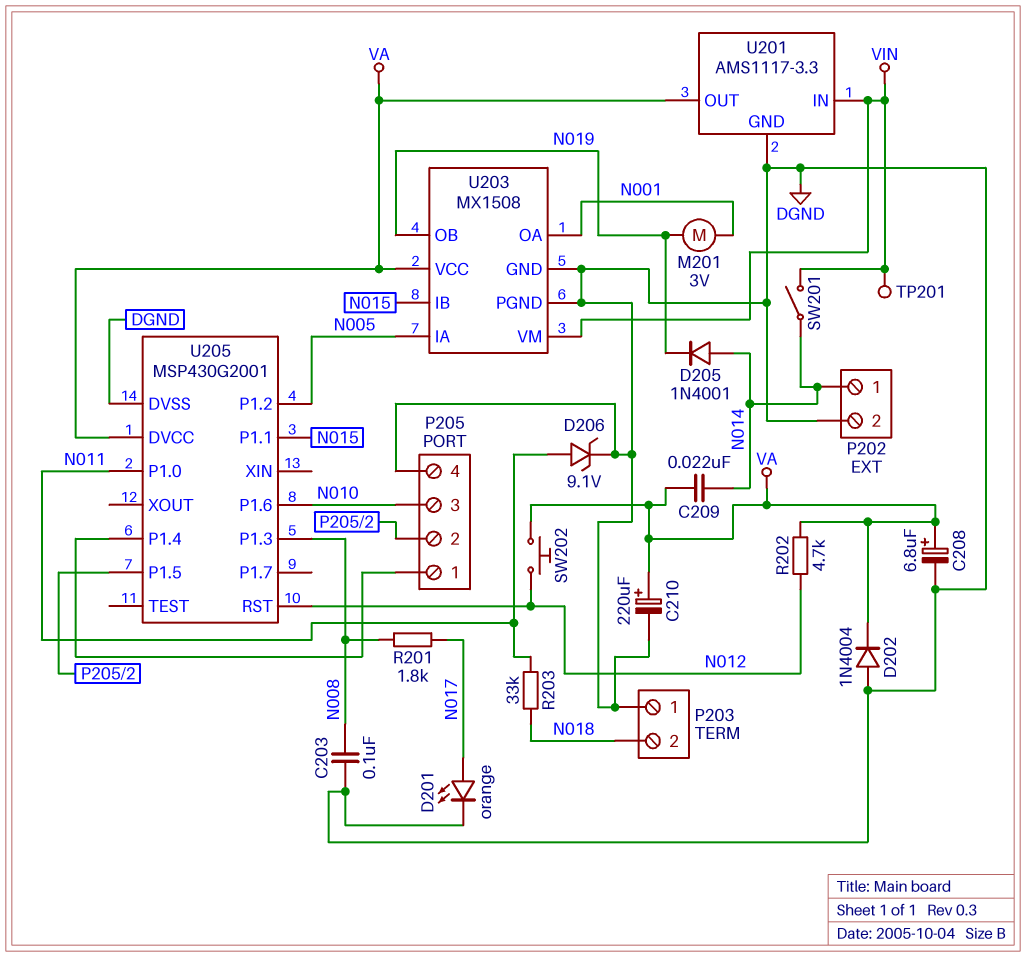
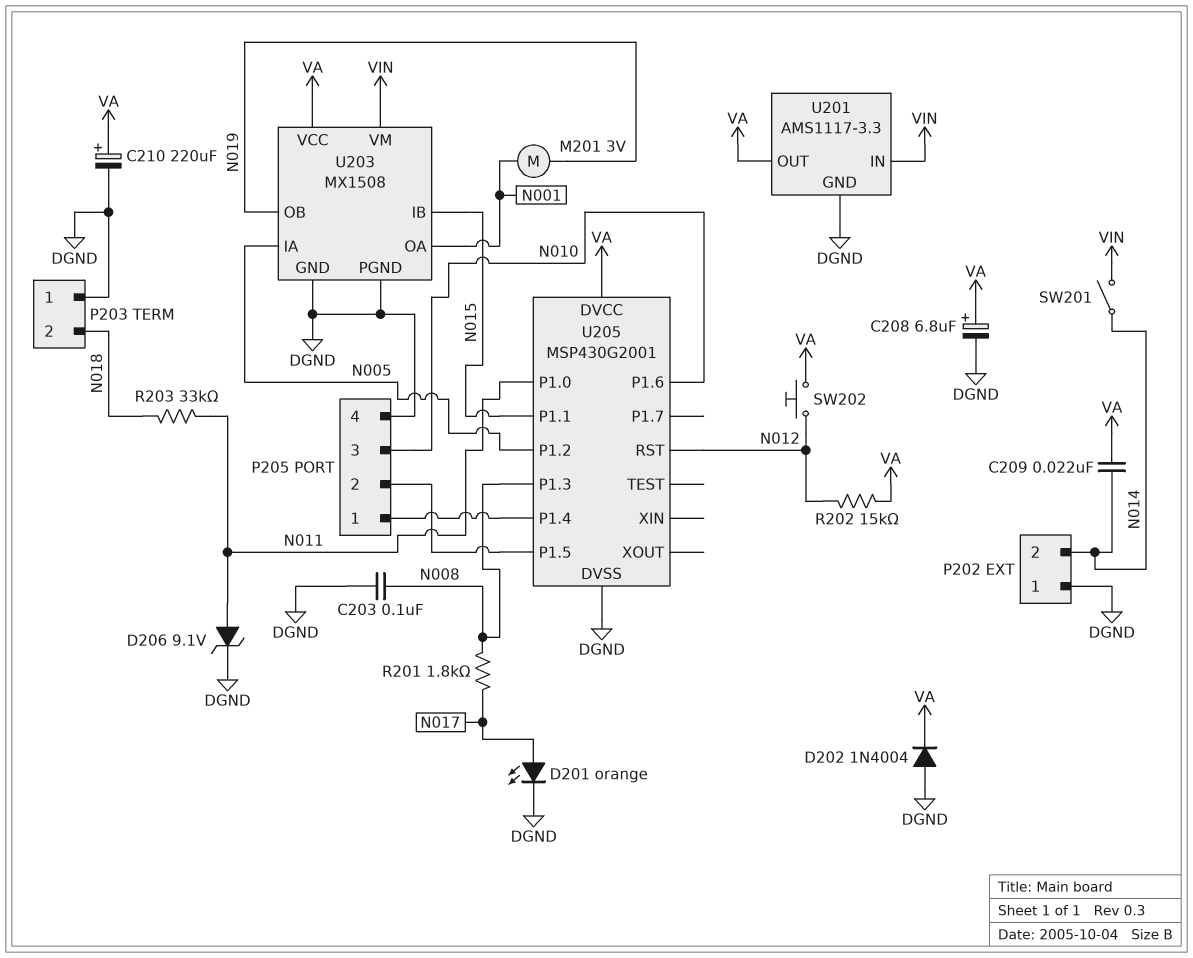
D205: diode 1N4001 (A N014, K N019) -> none
P202 pin 1: N014 -> DGND
P202 pin 2: DGND -> N014
R202: 4.7k (N012, VA) -> 15k (N012, VA)
TP201: test point (VIN) -> none

